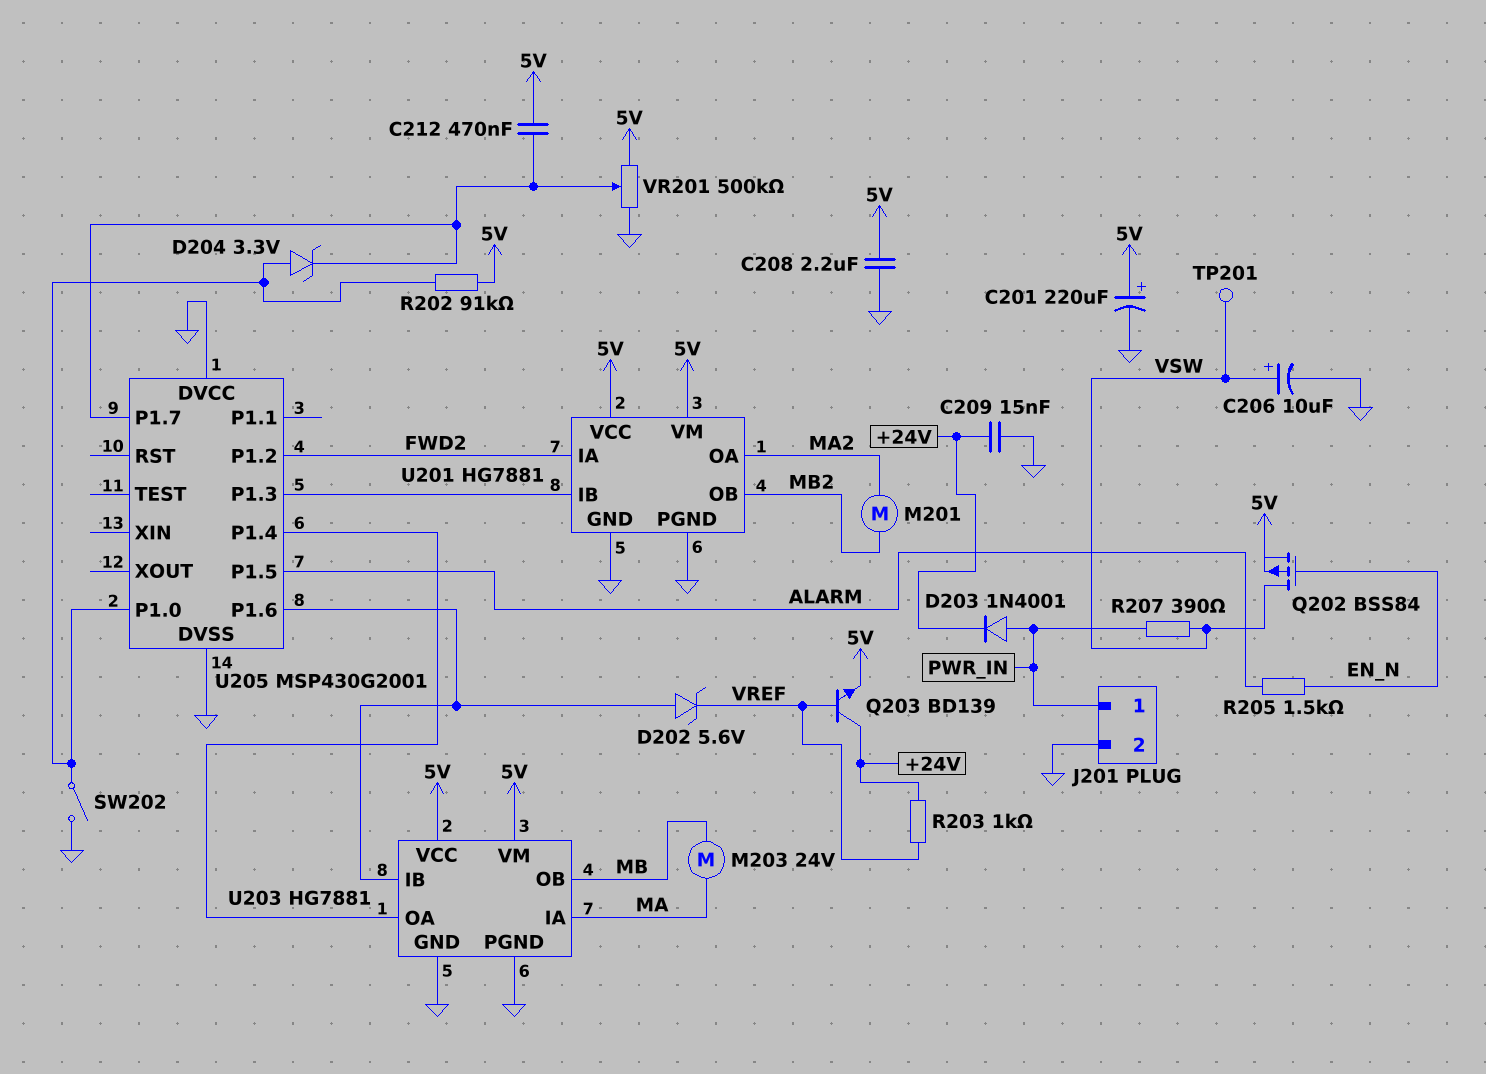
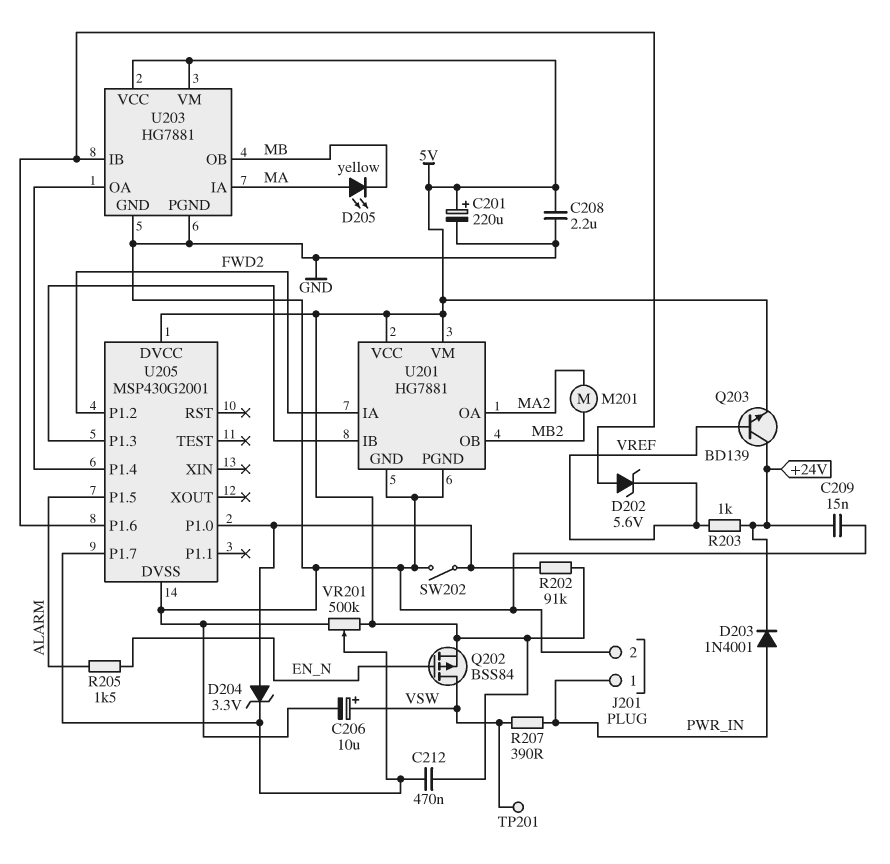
D205: none -> LED yellow (A MA, K MB)
M203: motor 24V (MA, MB) -> none
U205 pin DVCC: GND -> 5V

